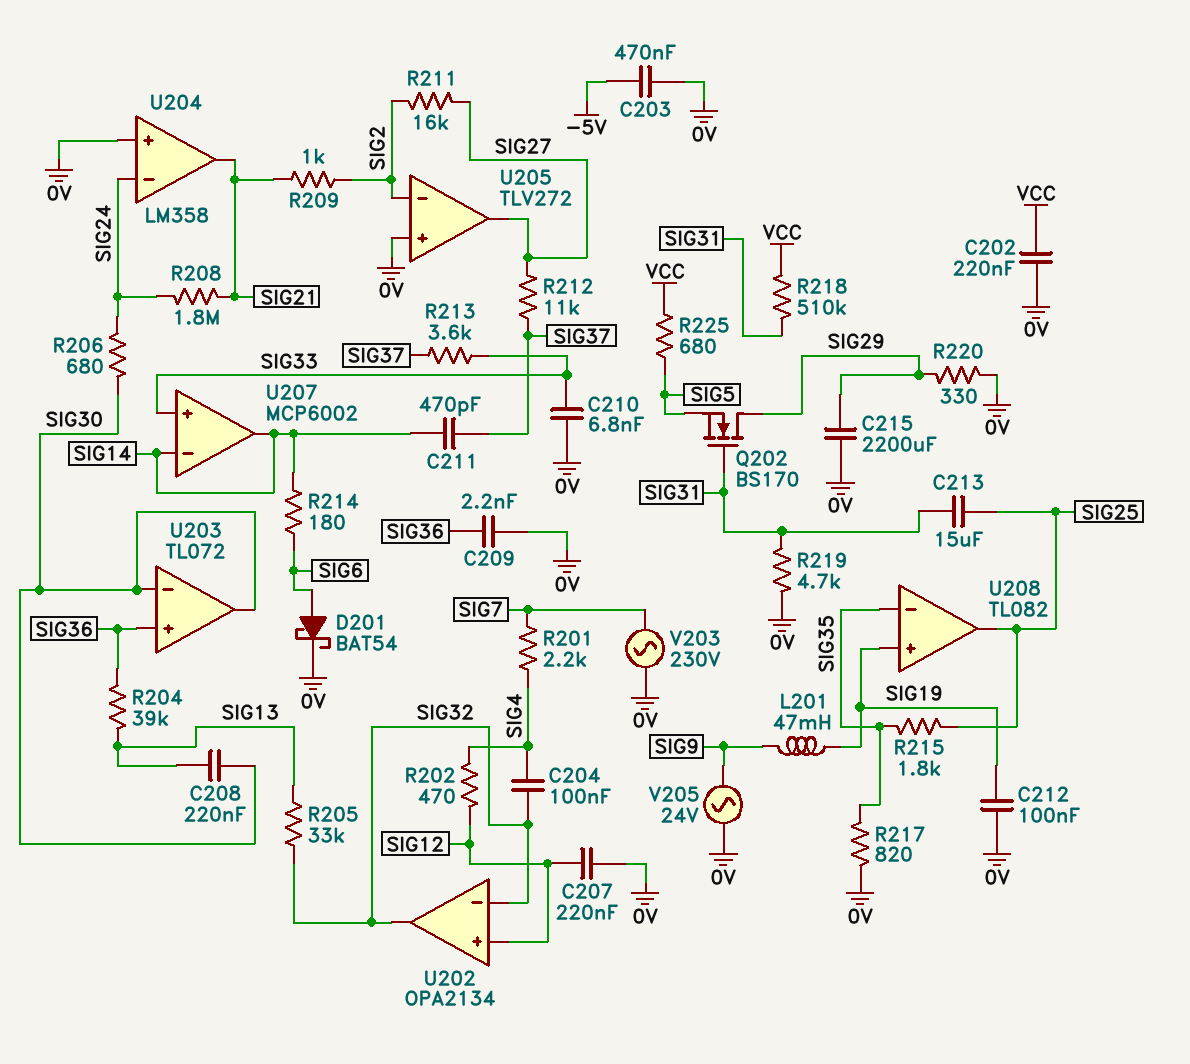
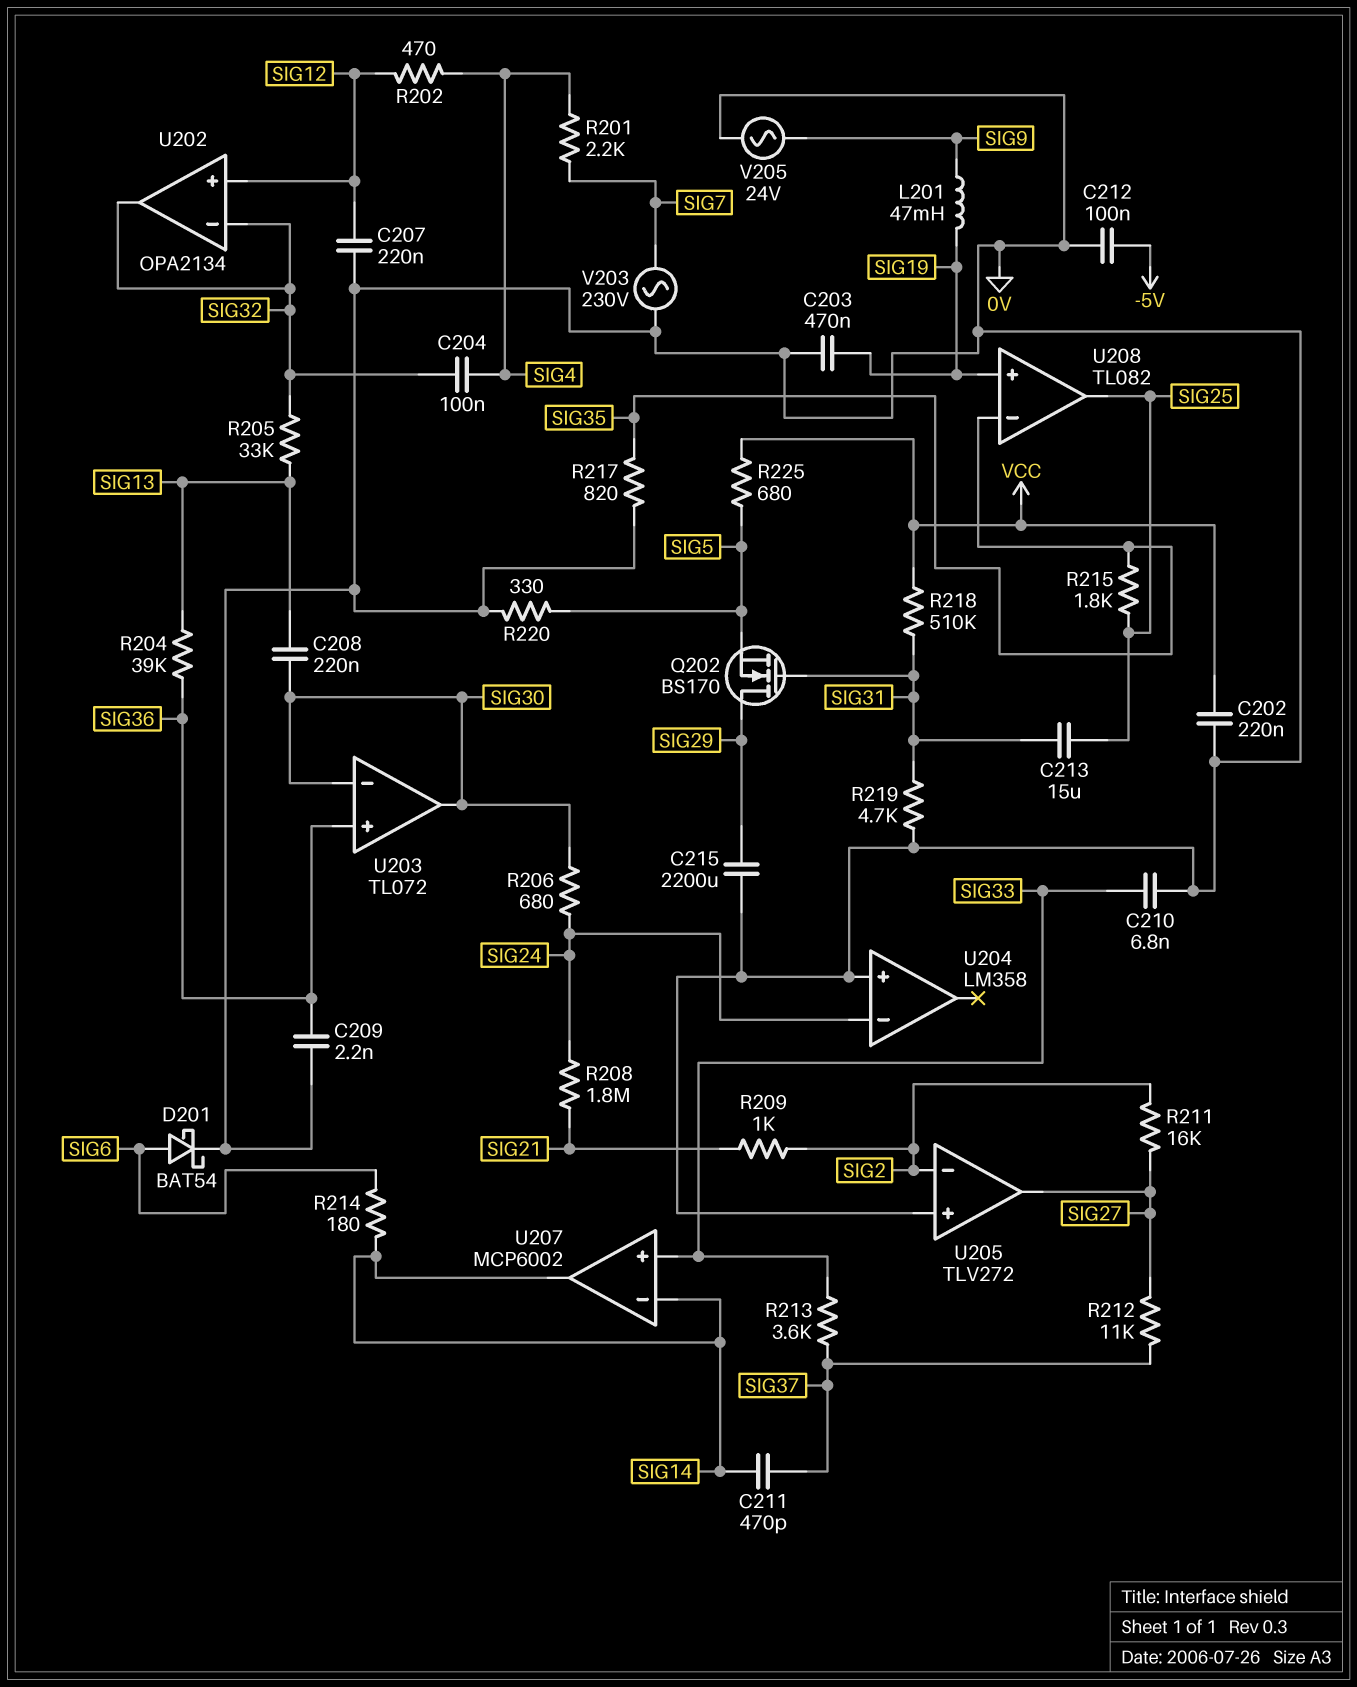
C203: 470nF (-5V, 0V) -> 470nF (0V, SIG19)
C212: 100nF (0V, SIG19) -> 100nF (-5V, 0V)
R220: 330 (0V, SIG29) -> 330 (0V, SIG5)
U204 pin out: SIG21 -> none

